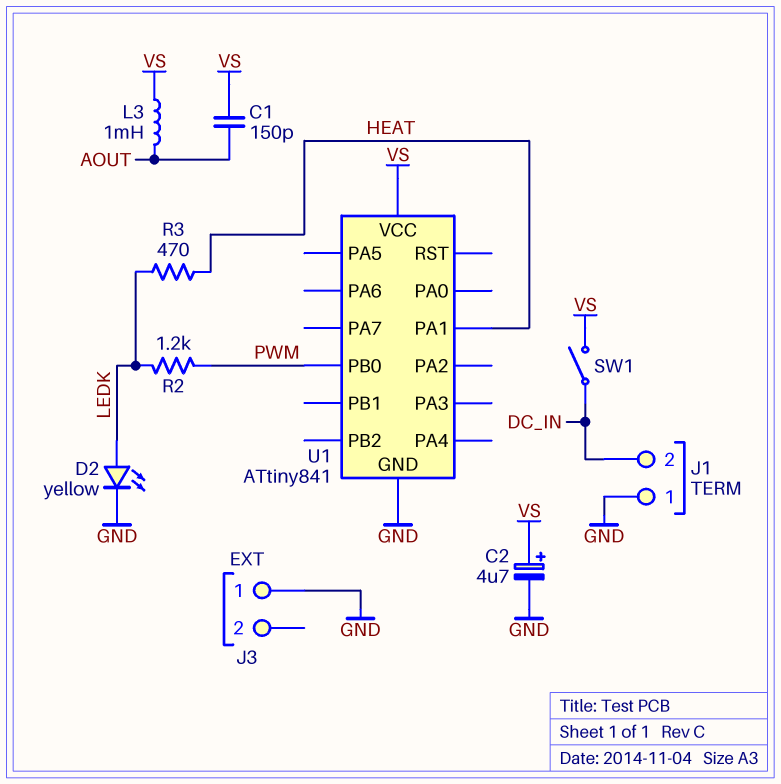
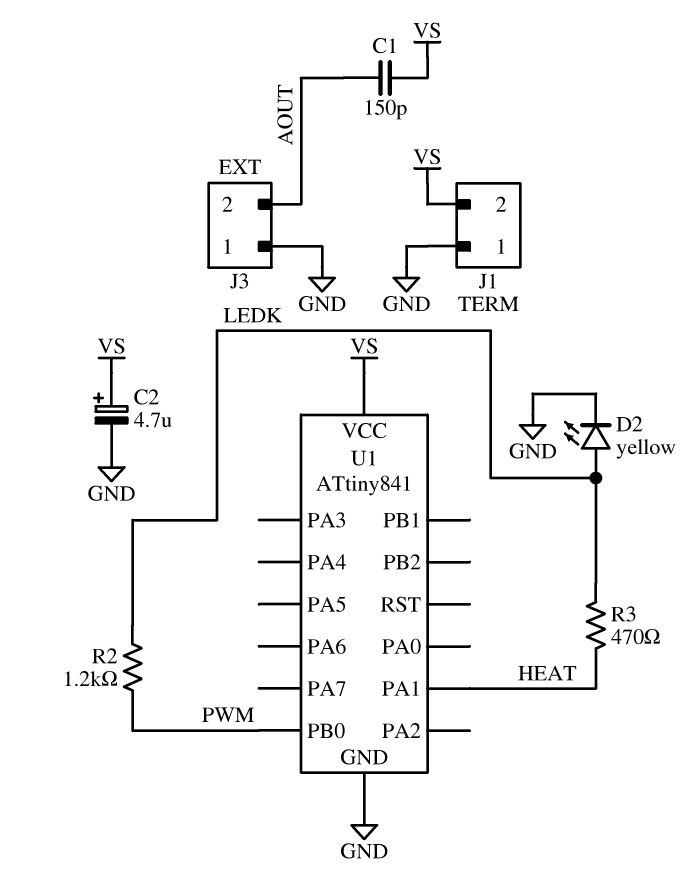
J1 pin 2: DC_IN -> VS
J3 pin 2: none -> AOUT
L3: 1mH (AOUT, VS) -> none
SW1: switch (DC_IN, VS) -> none

